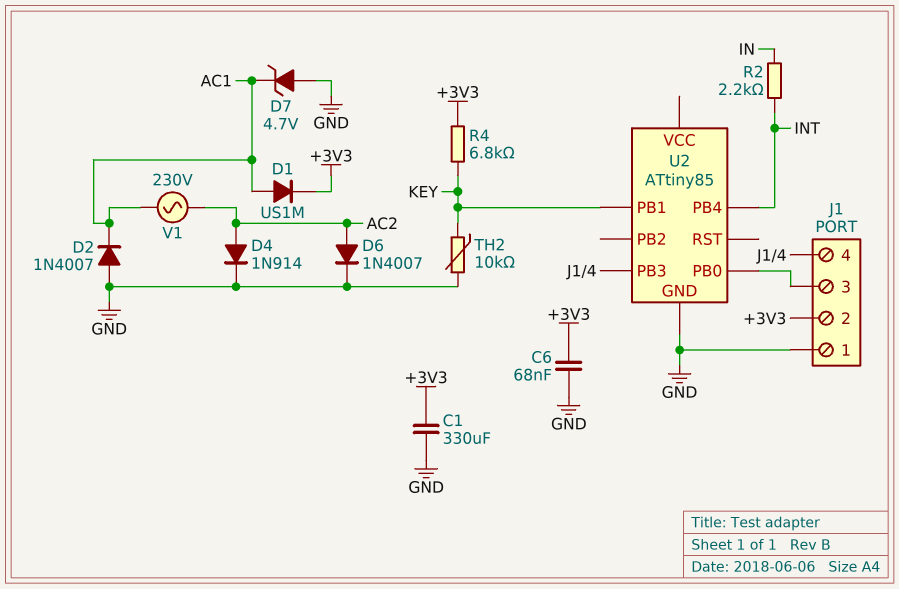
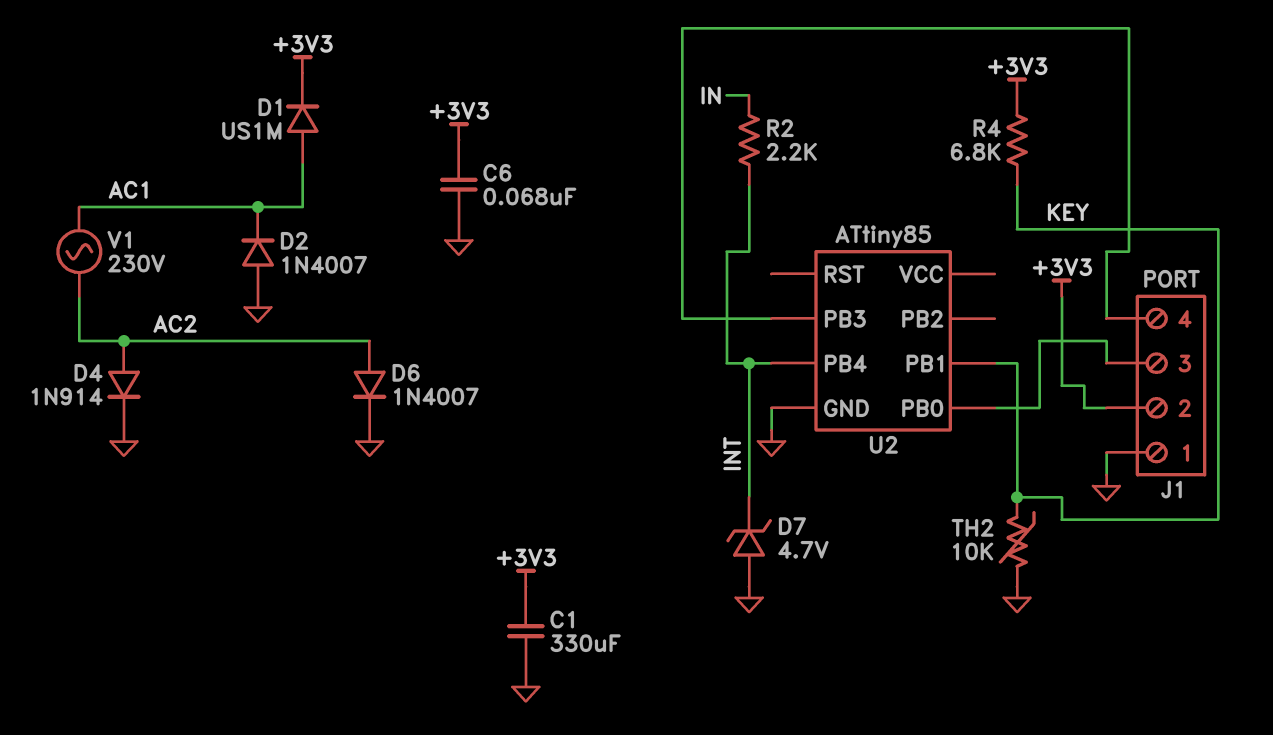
D7: zener 4.7V (A GND, K AC1) -> zener 4.7V (A GND, K INT)

